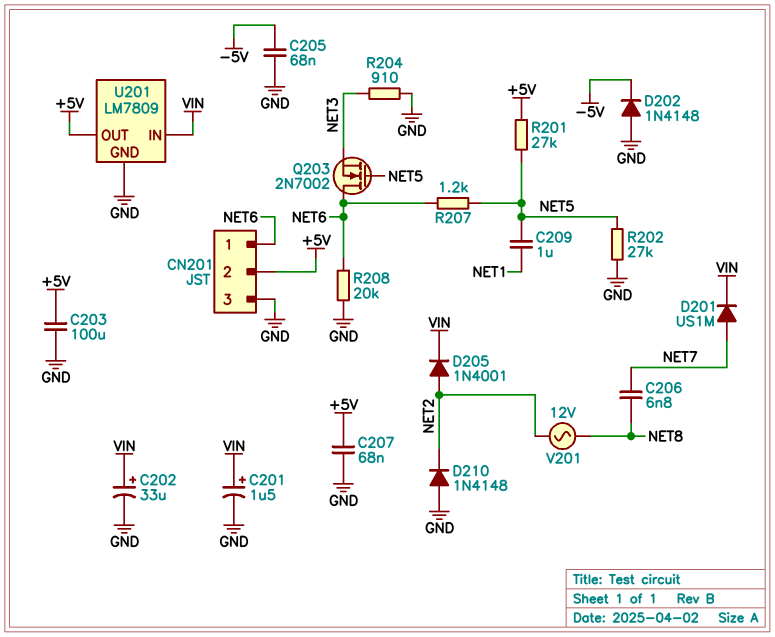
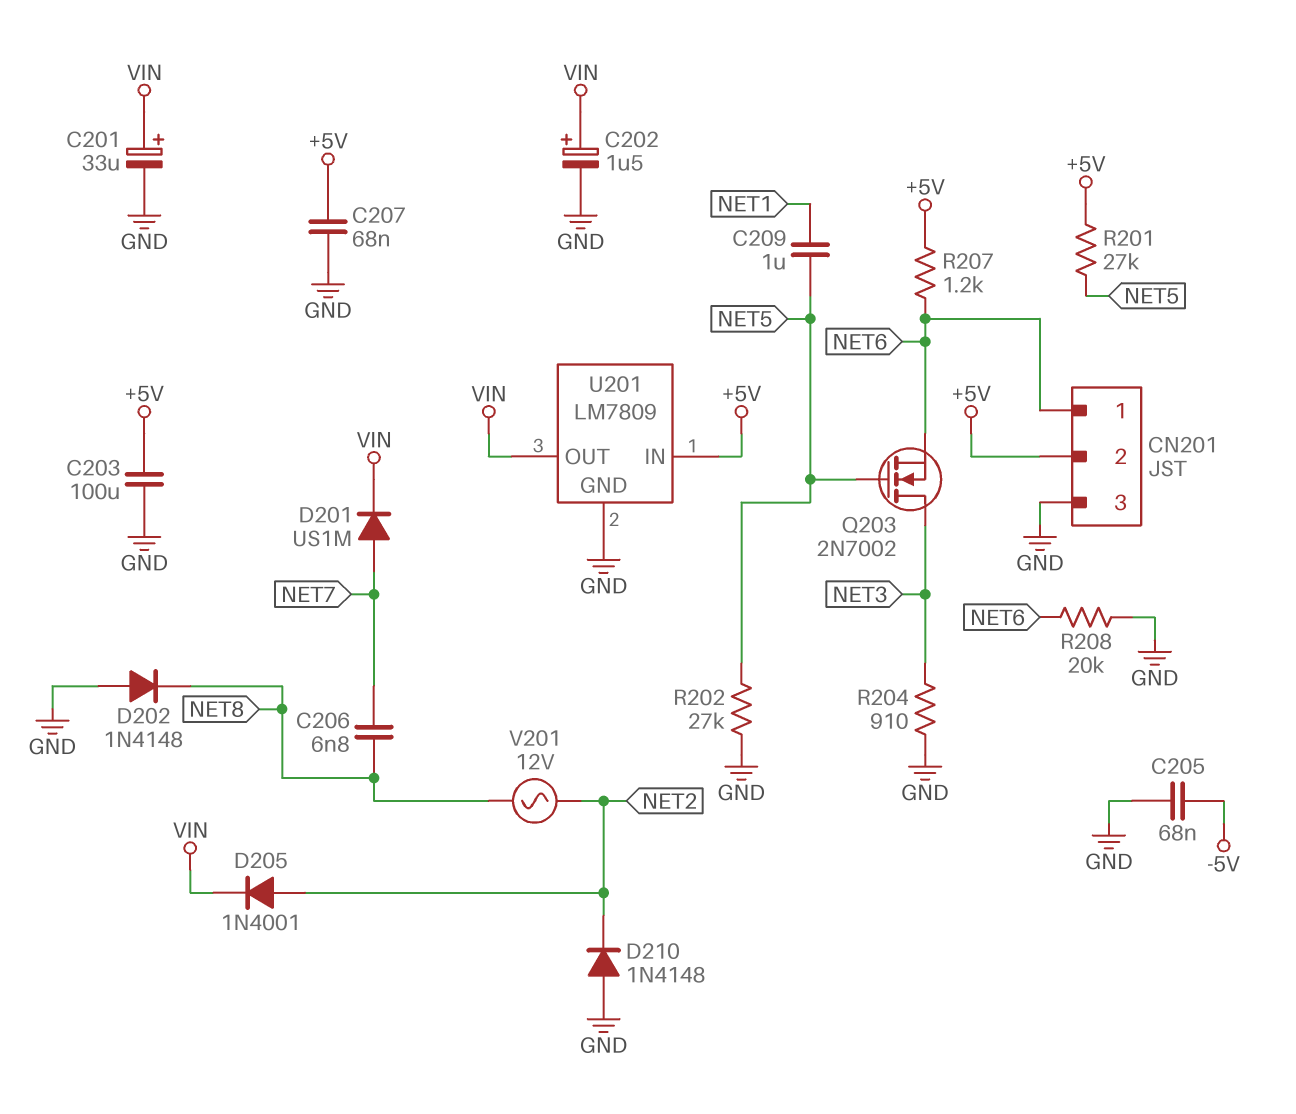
C201: 1.5uF (plus VIN, minus GND) -> 33uF (plus VIN, minus GND)
C202: 33uF (plus VIN, minus GND) -> 1.5uF (plus VIN, minus GND)
D202: diode 1N4148 (A GND, K -5V) -> diode 1N4148 (A GND, K NET8)
Q203: NMOS 2N7002 (G NET5, D NET6, S NET3) -> NMOS 2N7002 (G NET5, D NET3, S NET6)
R207: 1.2k (NET5, NET6) -> 1.2k (+5V, NET6)
U201 pin IN: VIN -> +5V
U201 pin OUT: +5V -> VIN

